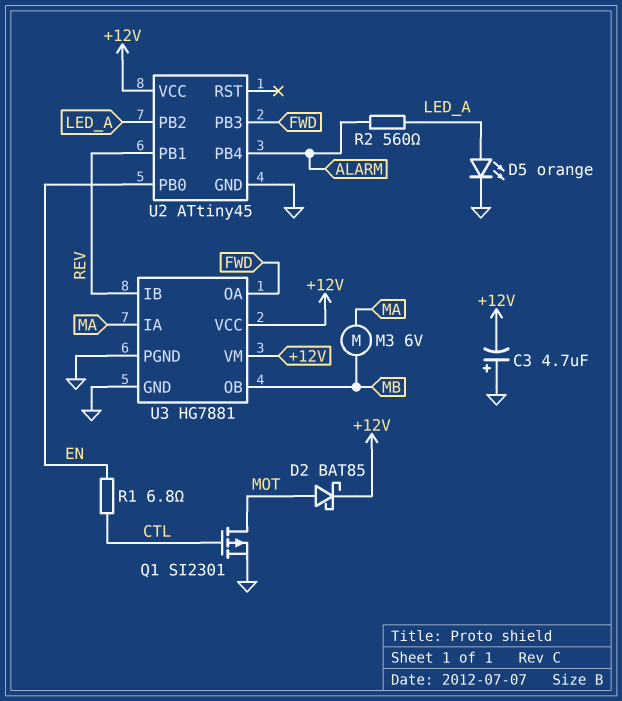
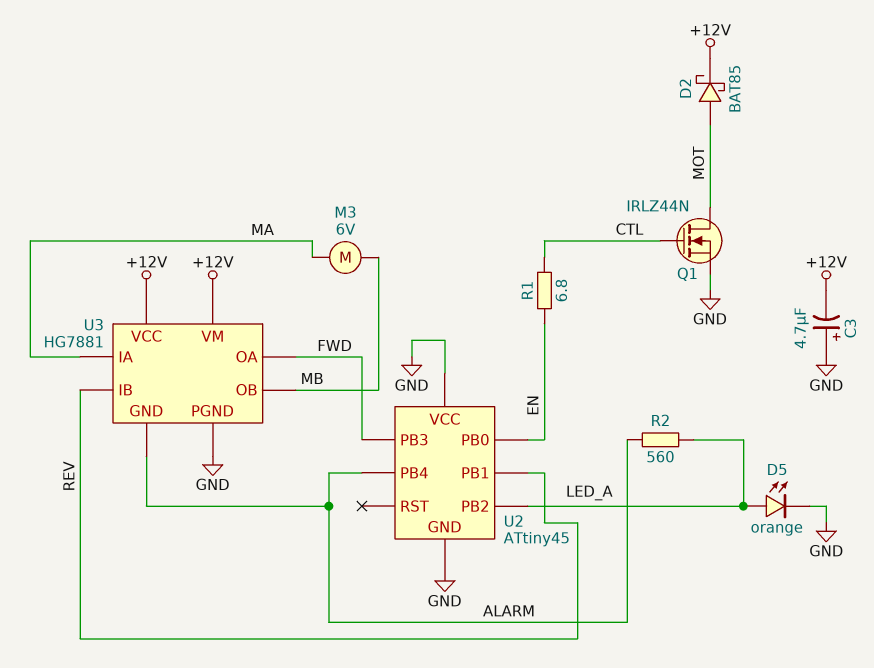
Q1: PMOS SI2301 (G CTL, D MOT, S GND) -> NMOS IRLZ44N (G CTL, D MOT, S GND)
U2 pin VCC: +12V -> GND
U3 pin GND: GND -> ALARM

